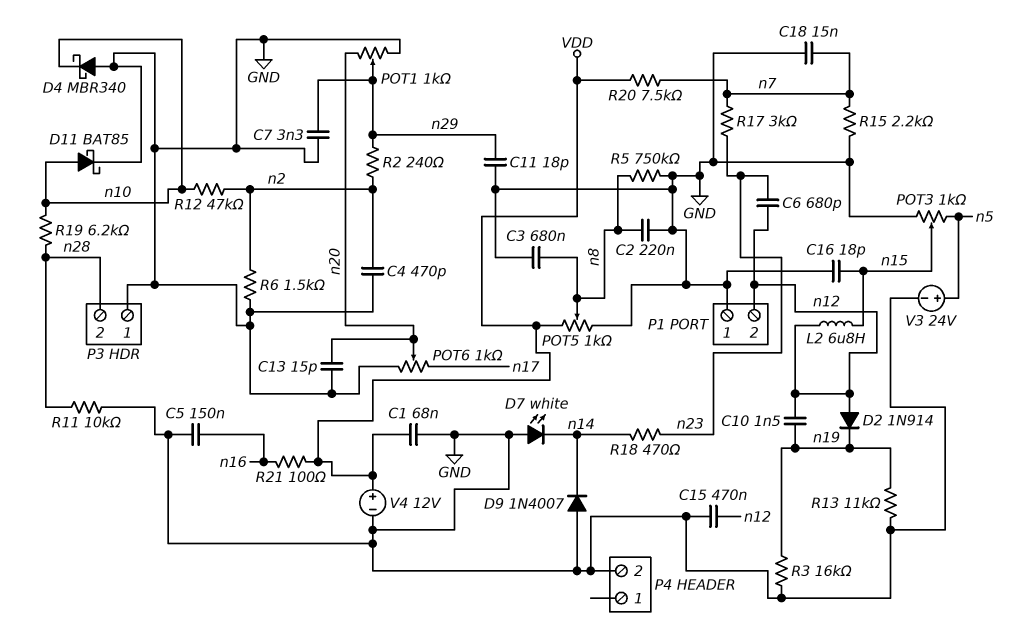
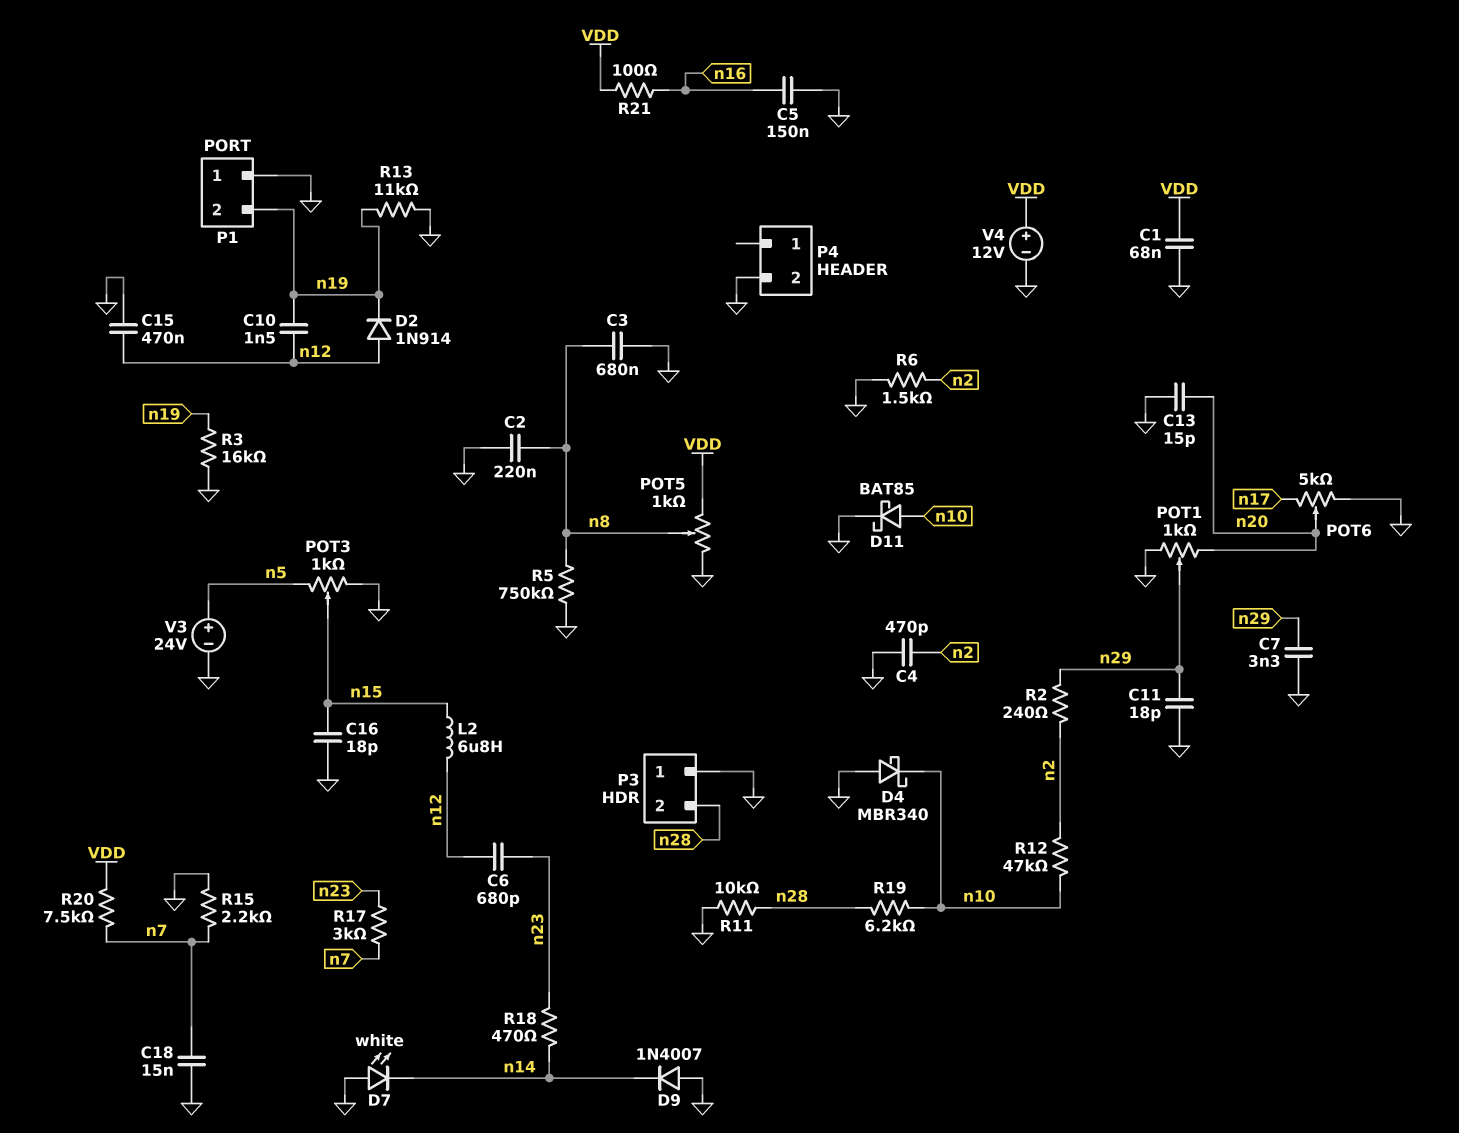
P1 pin 2: n12 -> n19
POT6: 1k (GND, n17, wiper n20) -> 5k (GND, n17, wiper n20)

